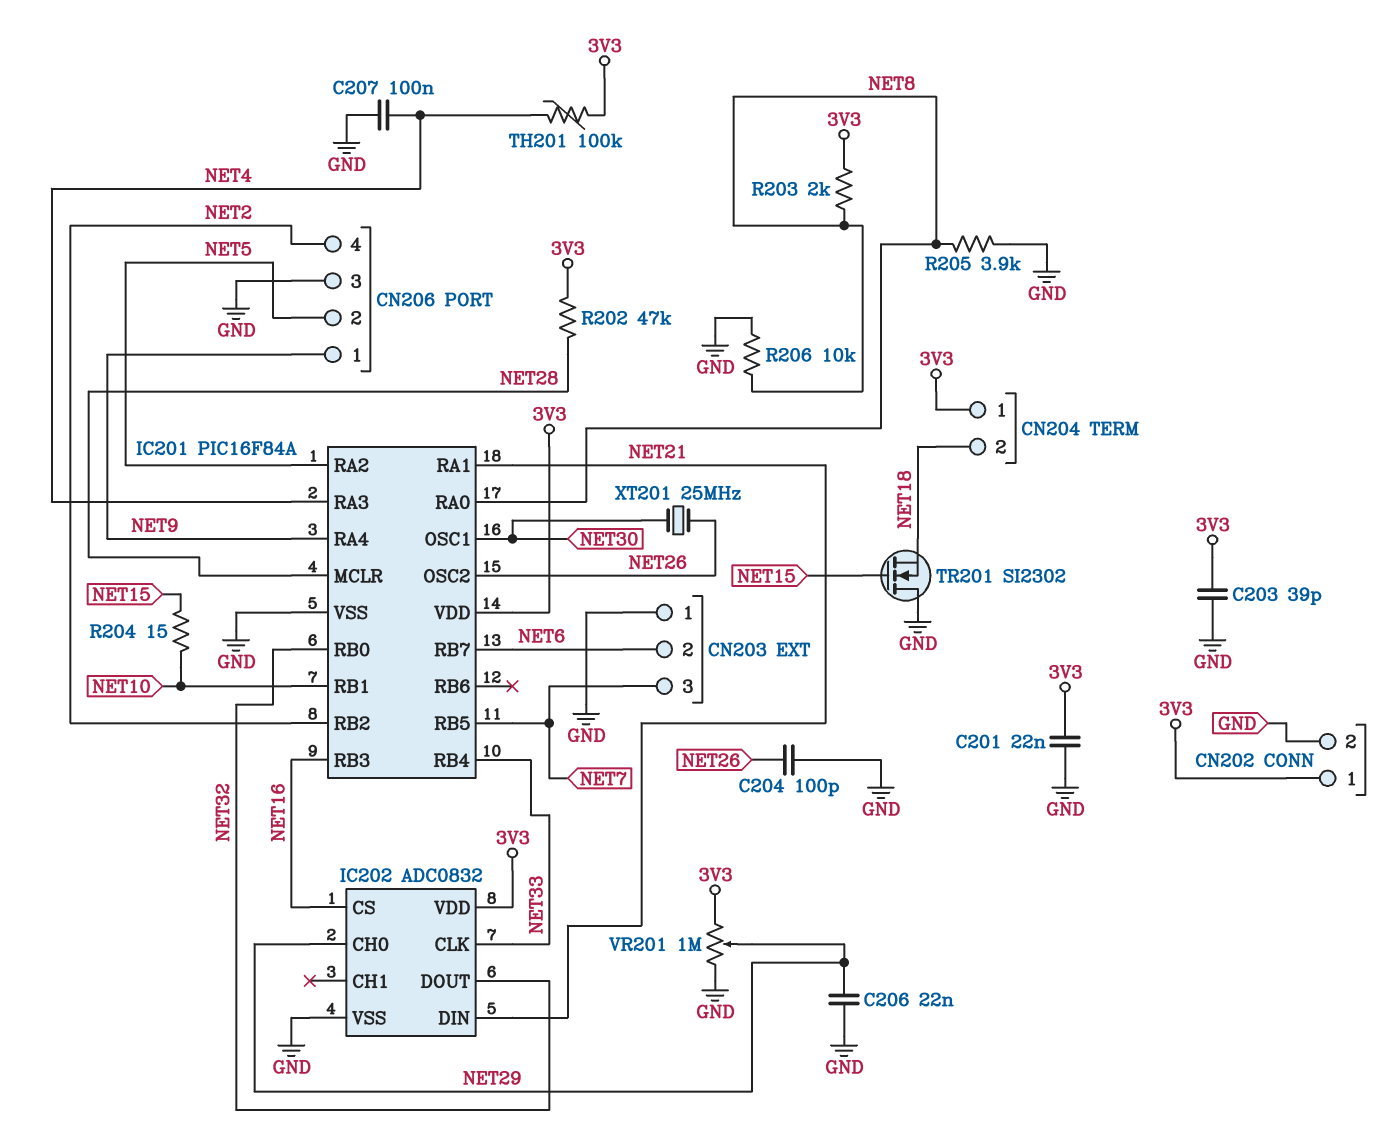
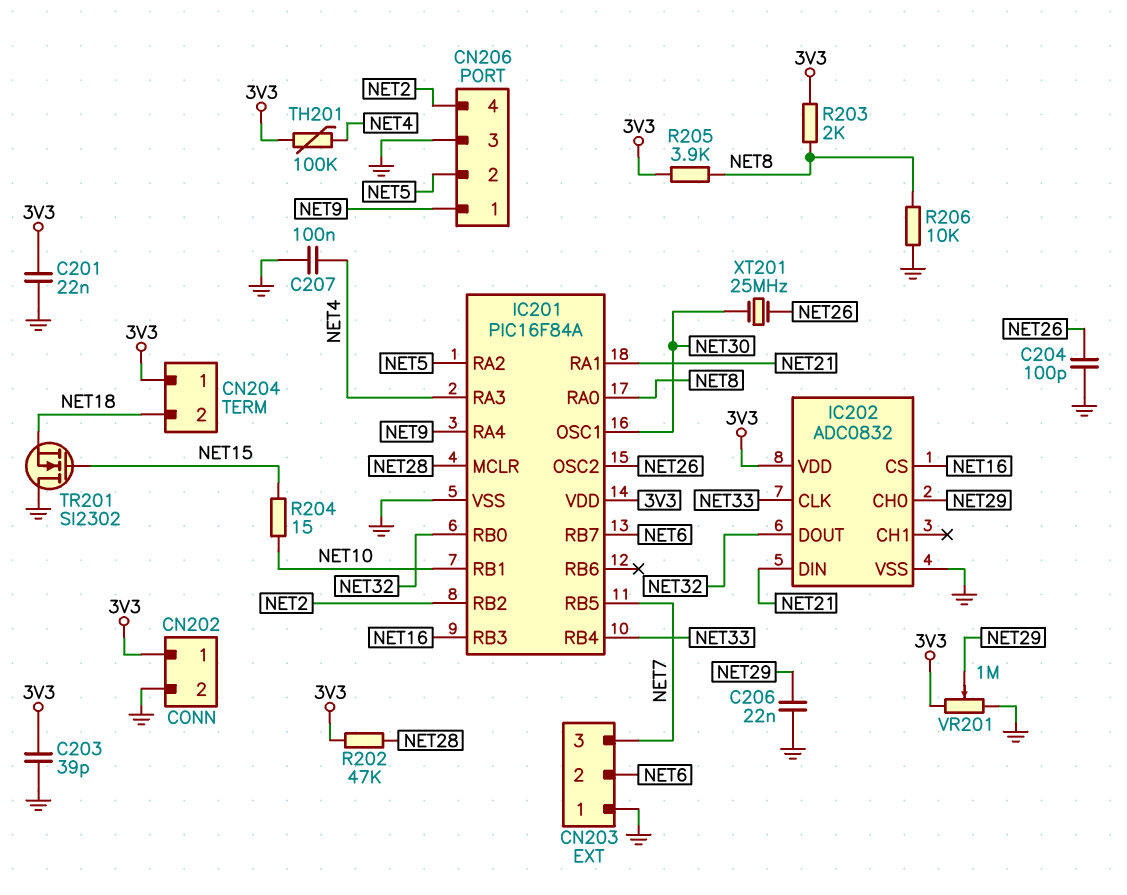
R205: 3.9k (GND, NET8) -> 3.9k (3V3, NET8)

